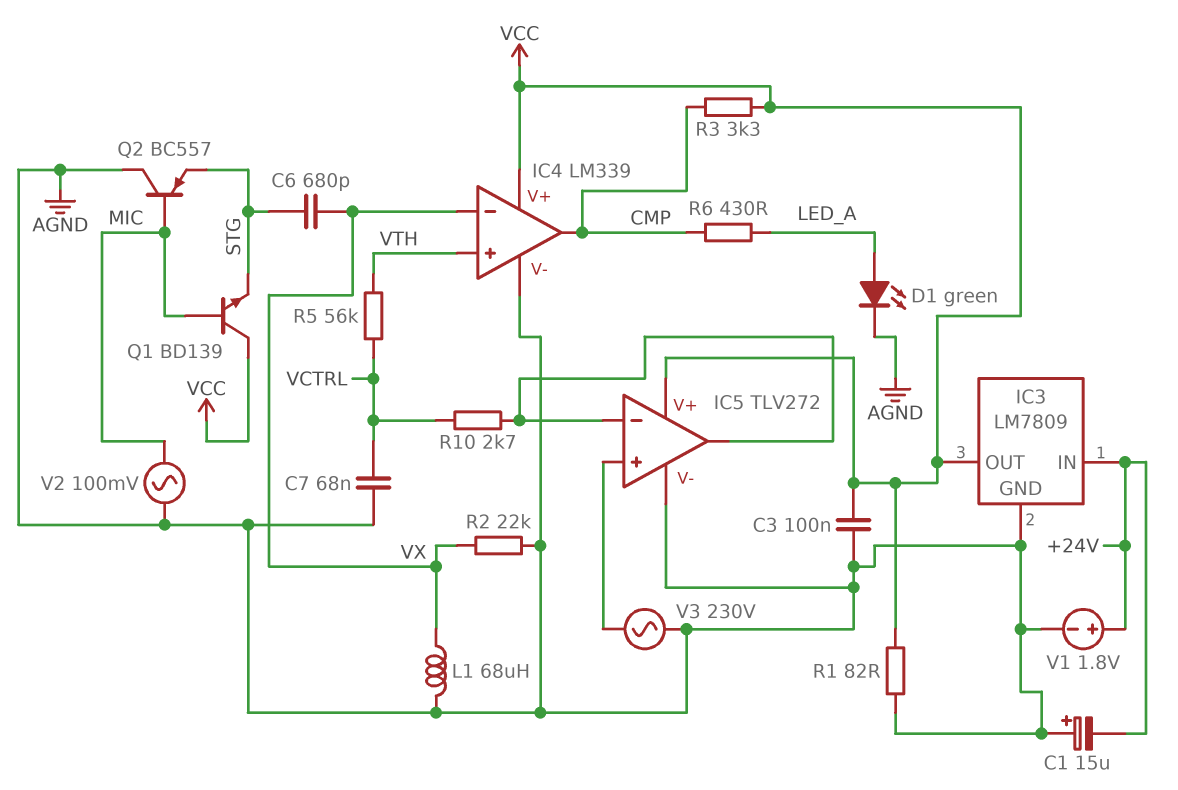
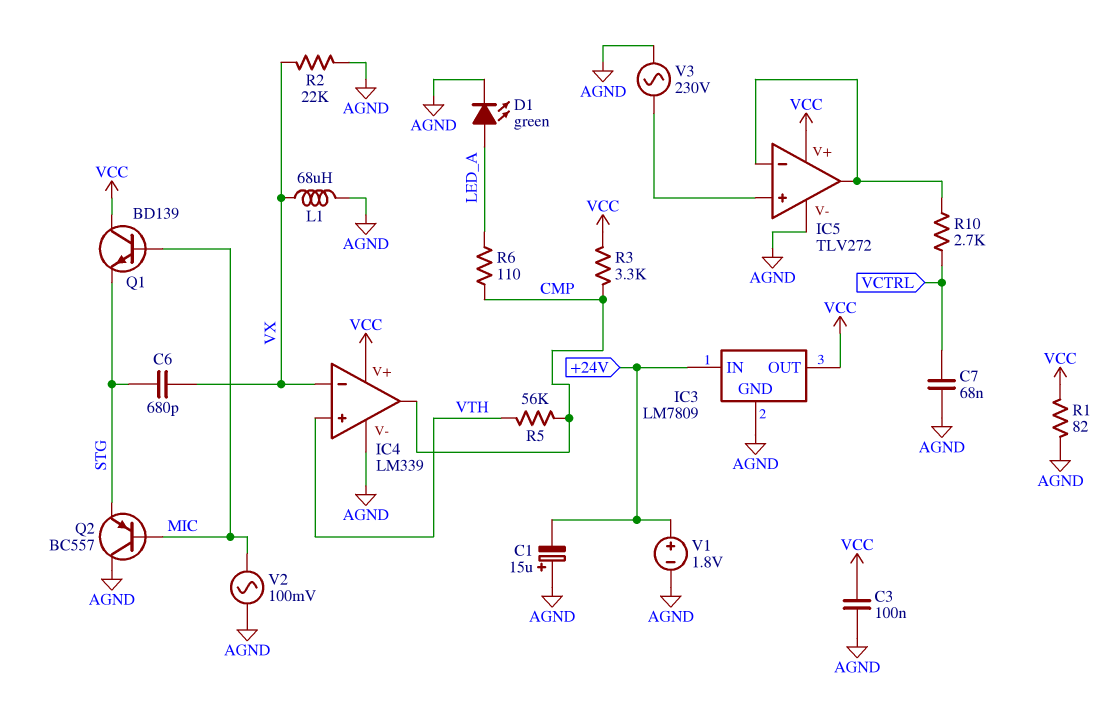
R5: 56k (VCTRL, VTH) -> 56k (CMP, VTH)
R6: 430 (CMP, LED_A) -> 110 (CMP, LED_A)

